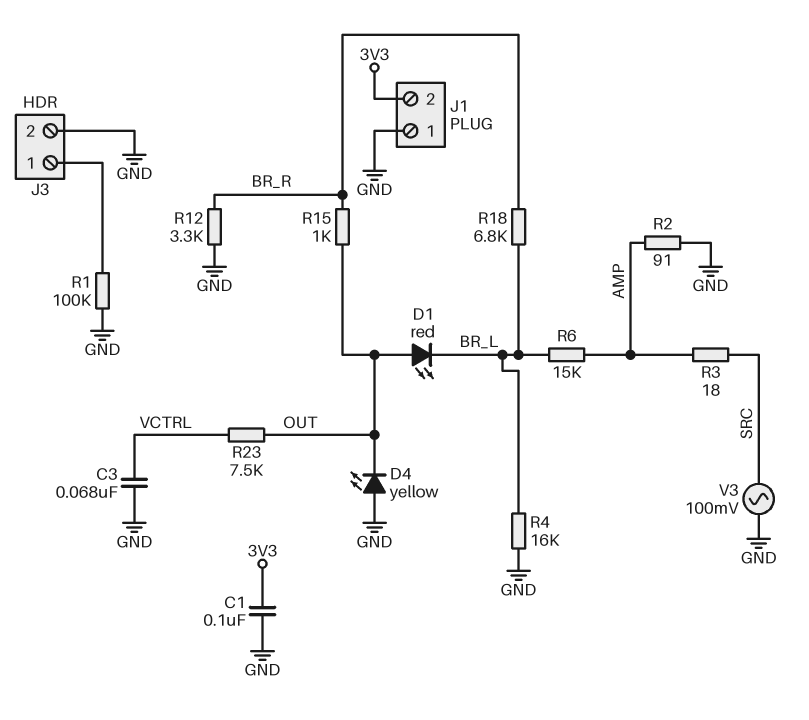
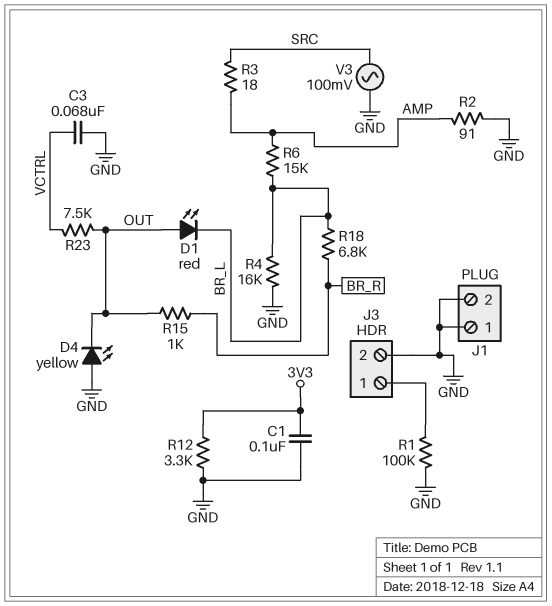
J1 pin 2: 3V3 -> GND
R12: 3.3k (BR_R, GND) -> 3.3k (3V3, GND)

